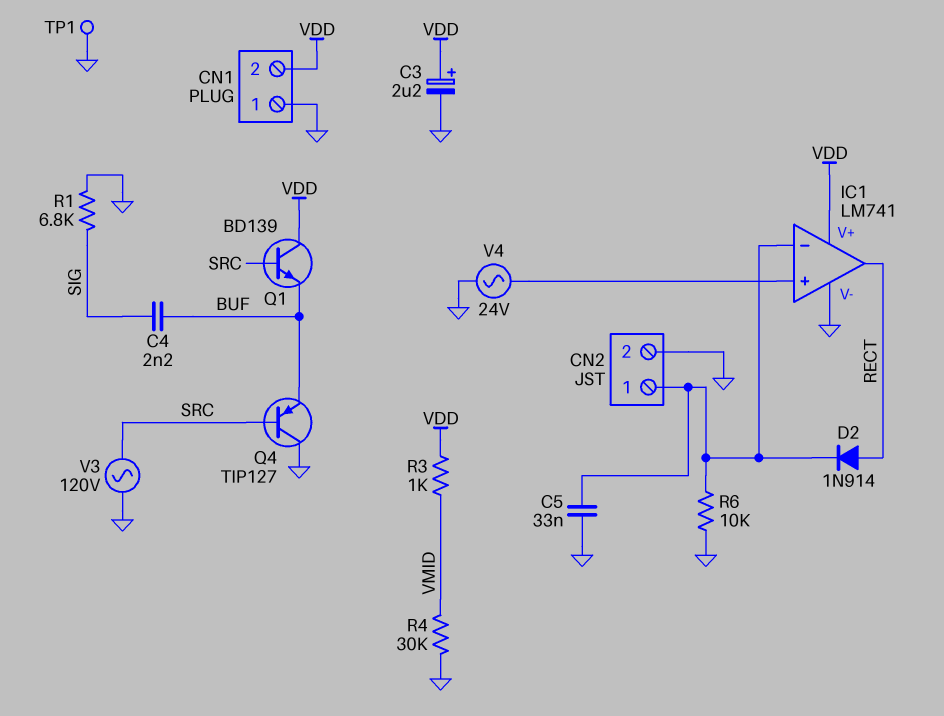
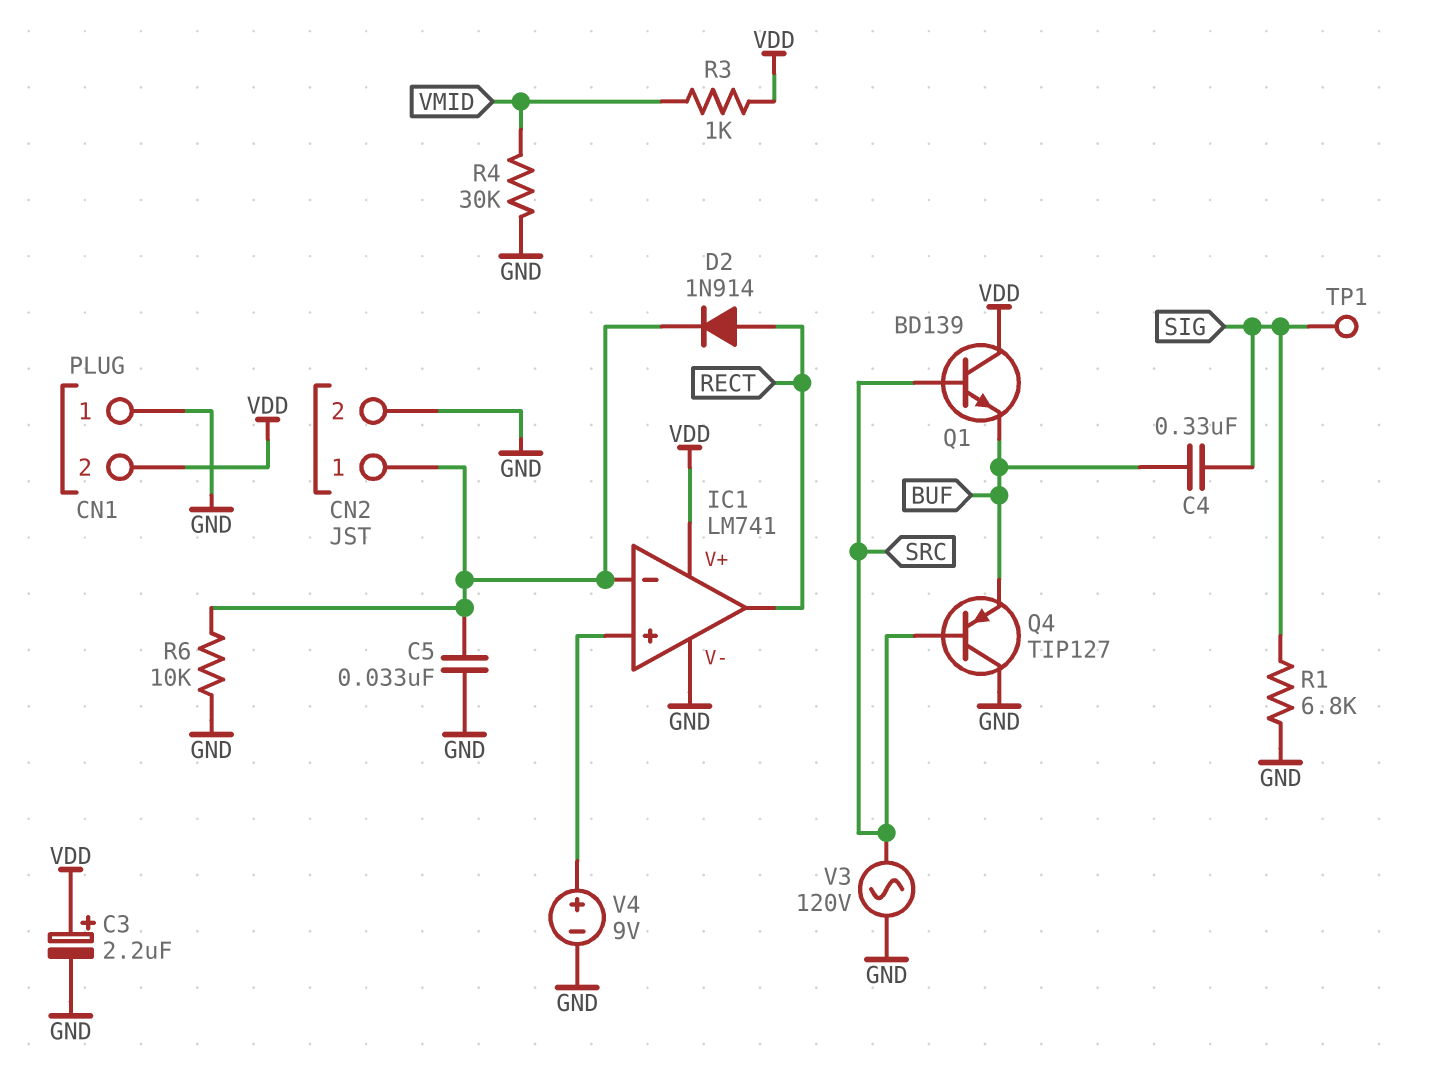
C4: 2.2nF (BUF, SIG) -> 330nF (BUF, SIG)
TP1: test point (GND) -> test point (SIG)
V4: AC 24V (GND, IC1/in+) -> 9V (plus IC1/in+, minus GND)

